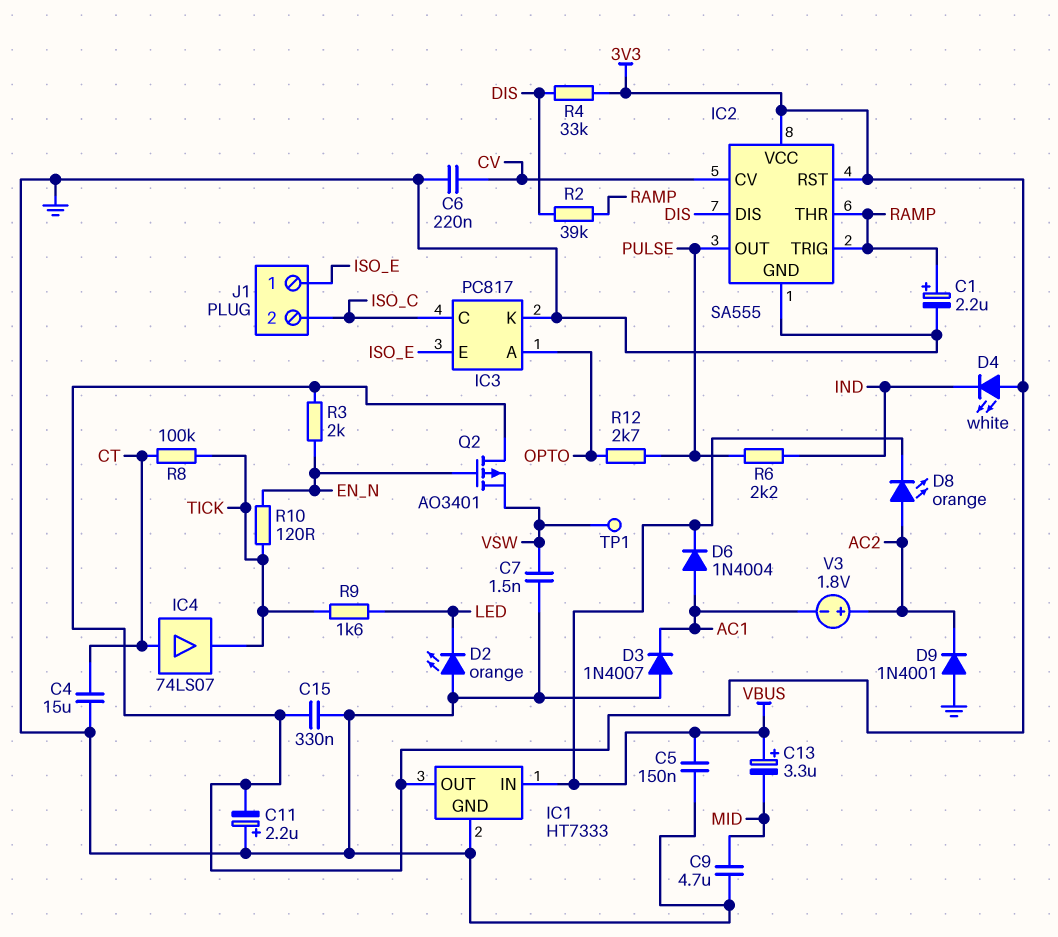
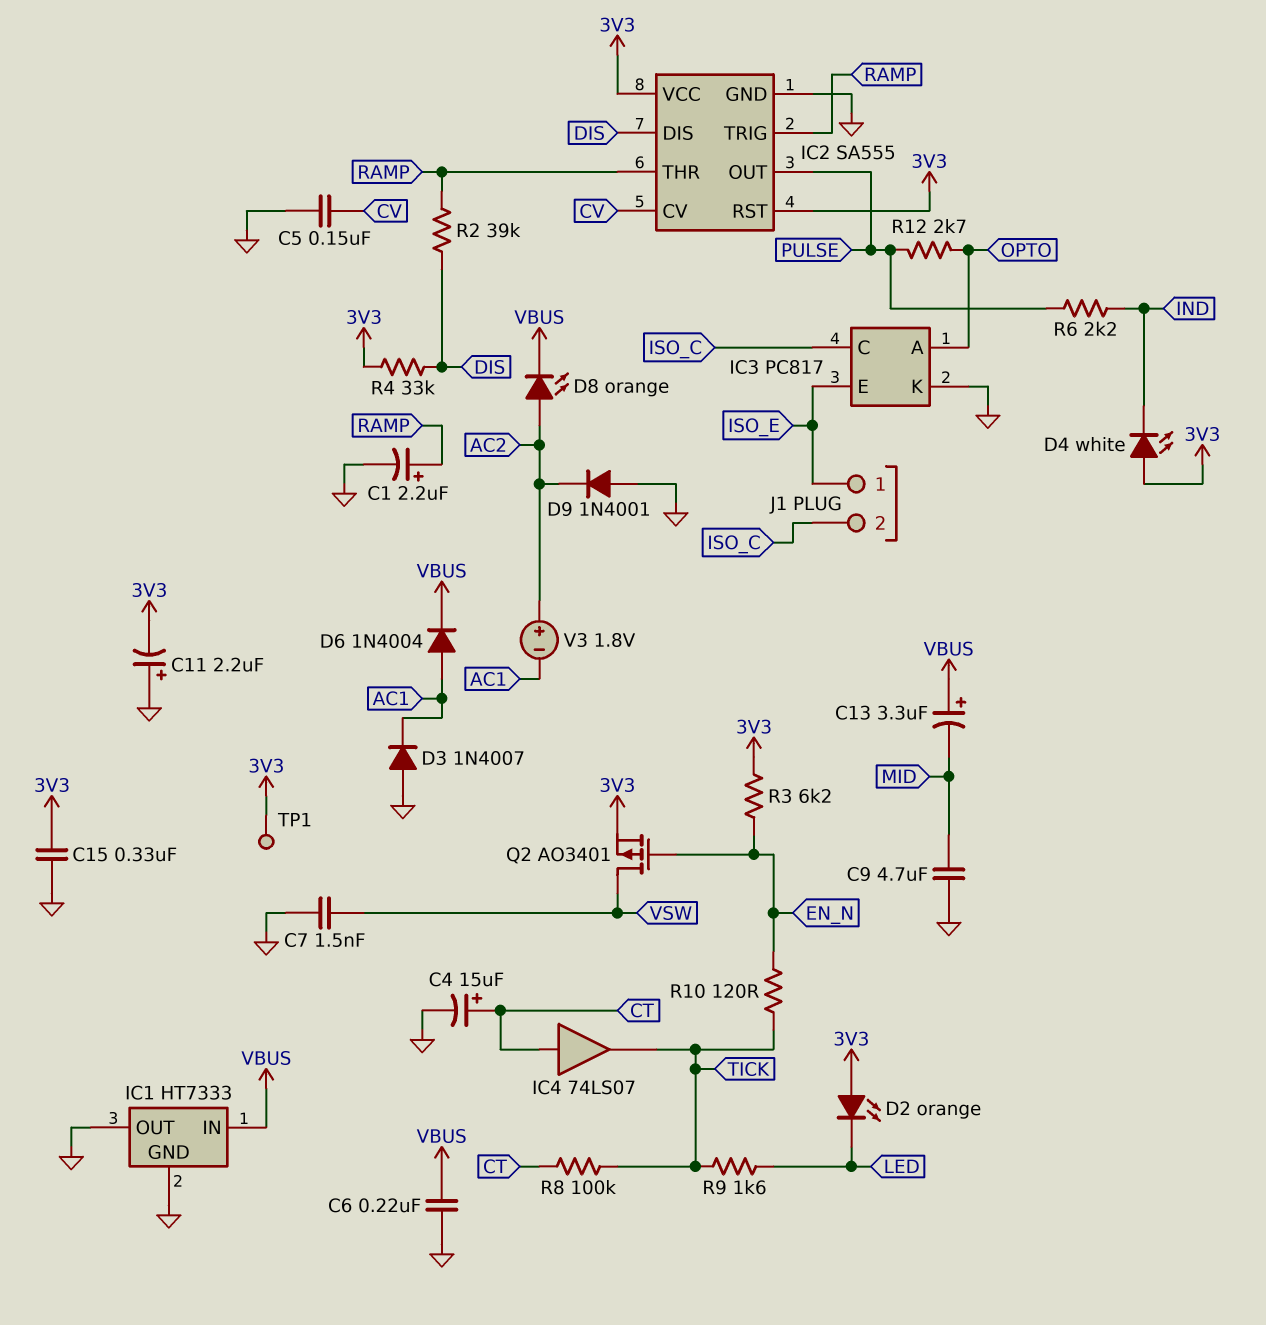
C4: 15uF (CT, GND) -> 15uF (plus CT, minus GND)
C5: 150nF (GND, VBUS) -> 150nF (CV, GND)
C6: 220nF (CV, GND) -> 220nF (GND, VBUS)
D2: LED orange (A GND, K LED) -> LED orange (A 3V3, K LED)
IC1 pin OUT: 3V3 -> GND
Q2: PMOS AO3401 (G EN_N, D 3V3, S VSW) -> PMOS AO3401 (G EN_N, D VSW, S 3V3)
R3: 2k (3V3, EN_N) -> 6.2k (3V3, EN_N)
TP1: test point (VSW) -> test point (3V3)

